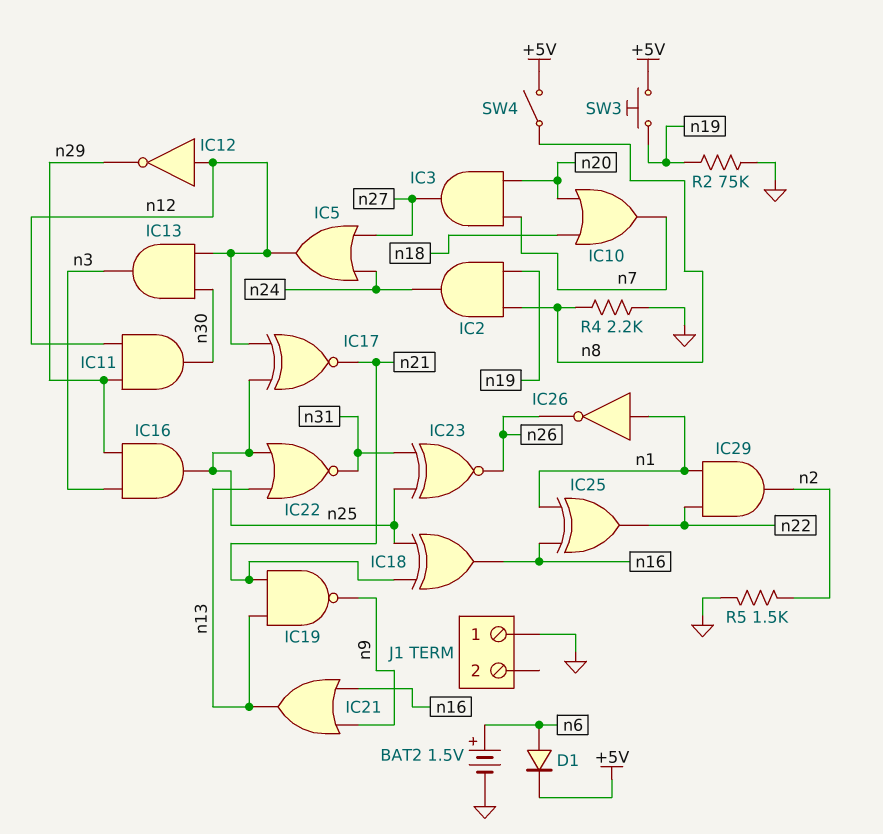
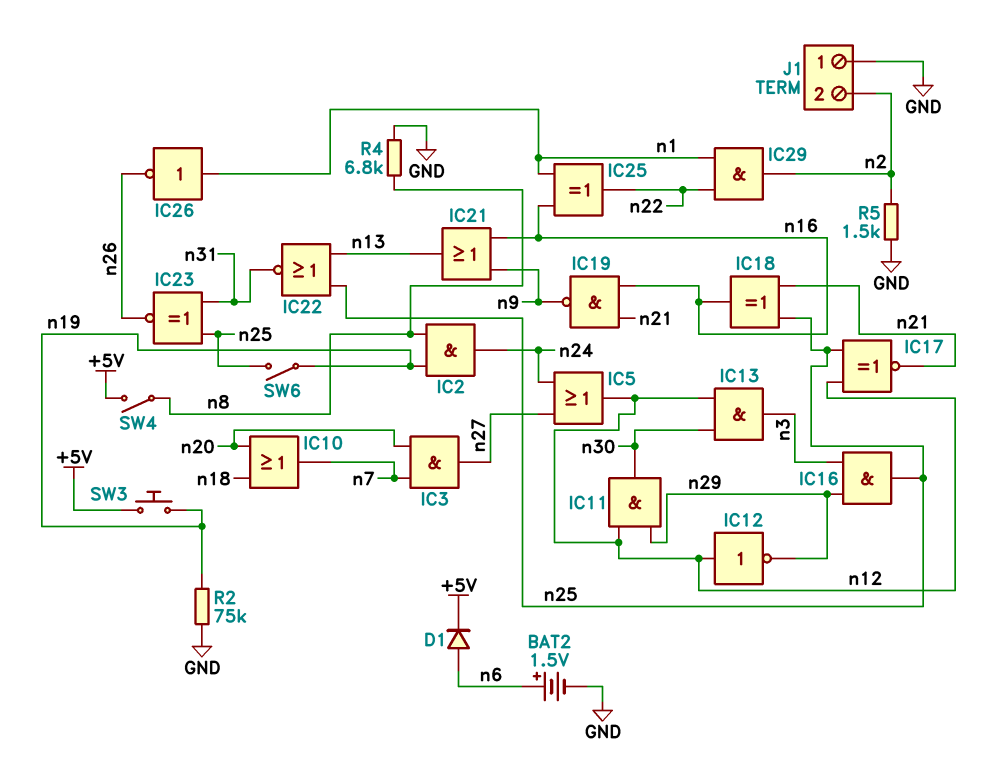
IC19: NAND (in n13, in n21, out n9) -> NAND (in n16, in n21, out n9)
J1 pin 2: none -> n2
R4: 2.2k (GND, n8) -> 6.8k (GND, n8)
SW6: none -> switch (n19, n25)

